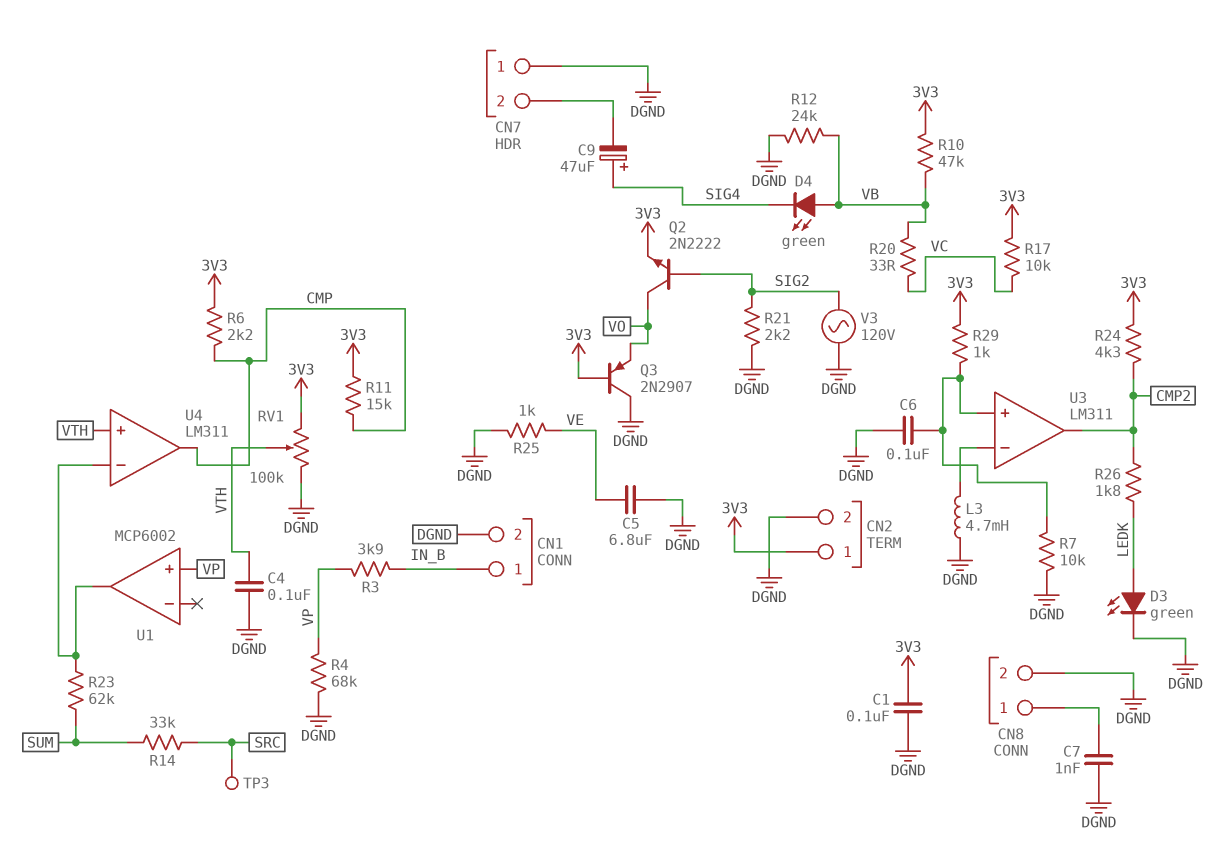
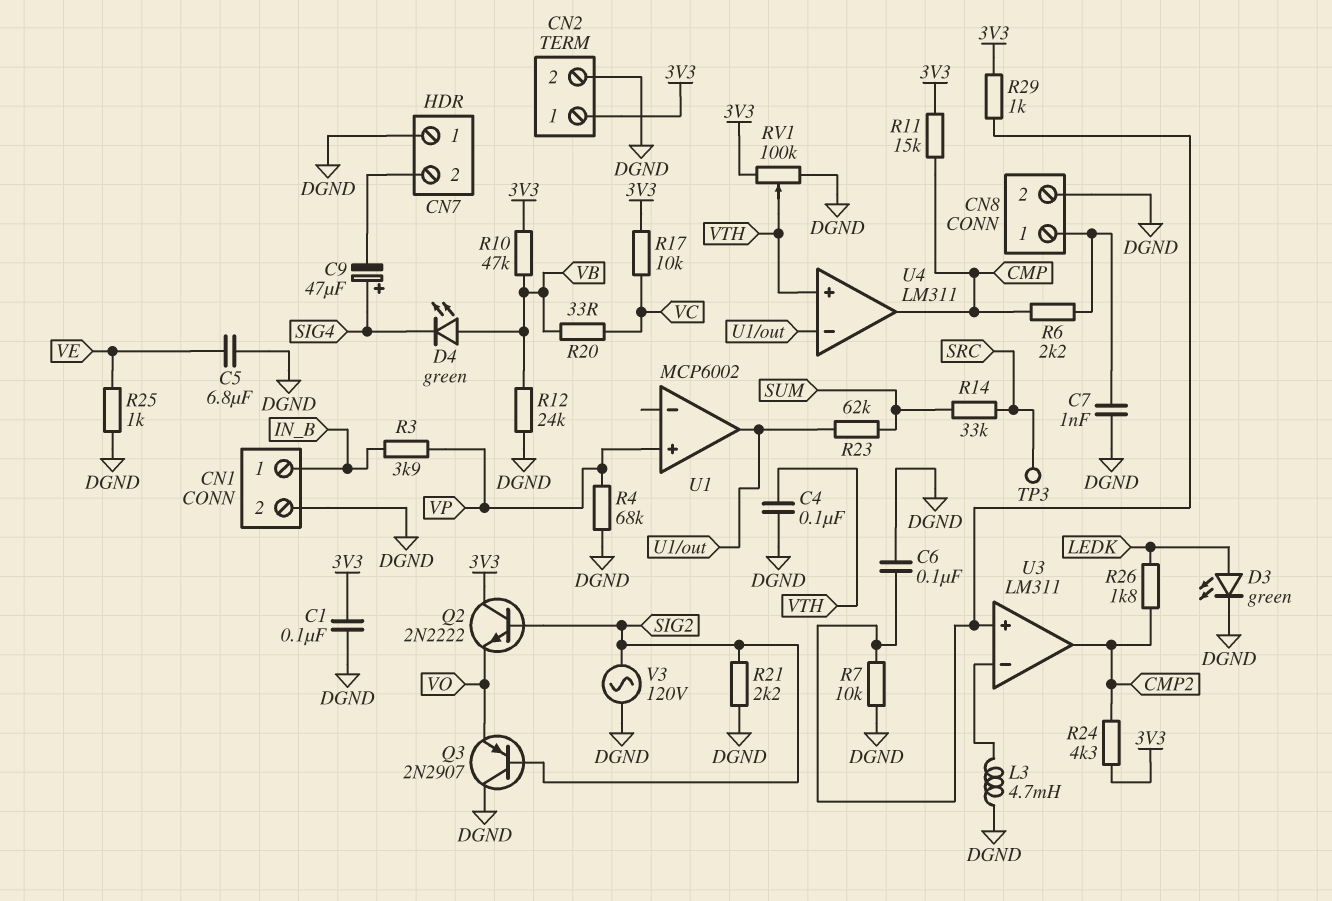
Q2: NPN 2N2222 (B SIG2, C VO, E 3V3) -> NPN 2N2222 (B SIG2, C 3V3, E VO)
Q3: PNP 2N2907 (B 3V3, C DGND, E VO) -> PNP 2N2907 (B SIG2, C DGND, E VO)
R6: 2.2k (3V3, CMP) -> 2.2k (CMP, CN8/1)

